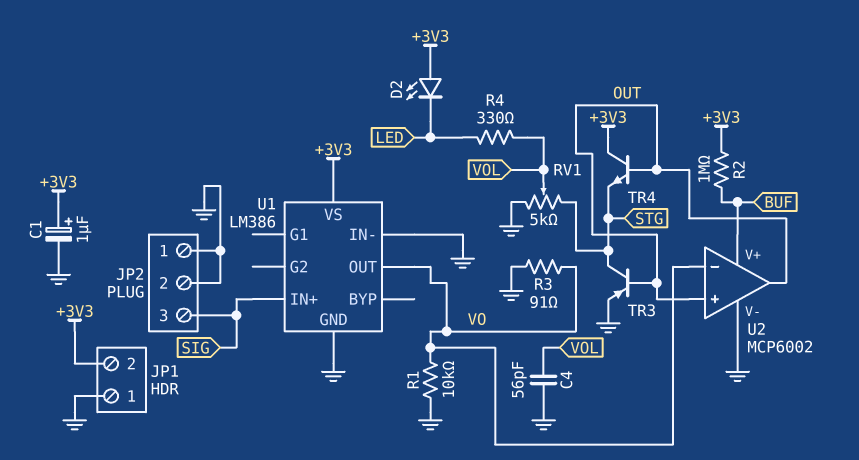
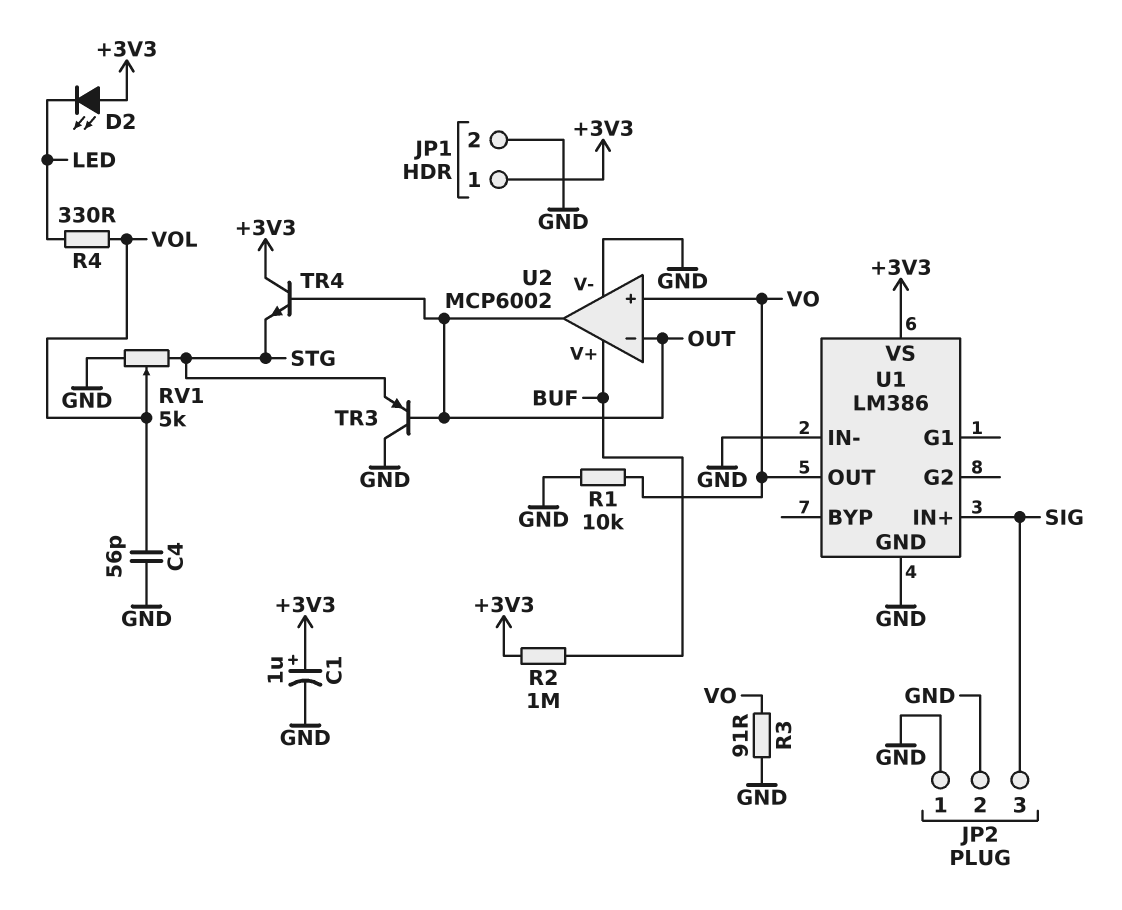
JP1 pin 1: GND -> +3V3
JP1 pin 2: +3V3 -> GND
TR3: PNP (B OUT, C STG, E GND) -> PNP (B OUT, C GND, E STG)
U2 pin in+: OUT -> VO
U2 pin in-: VO -> OUT

